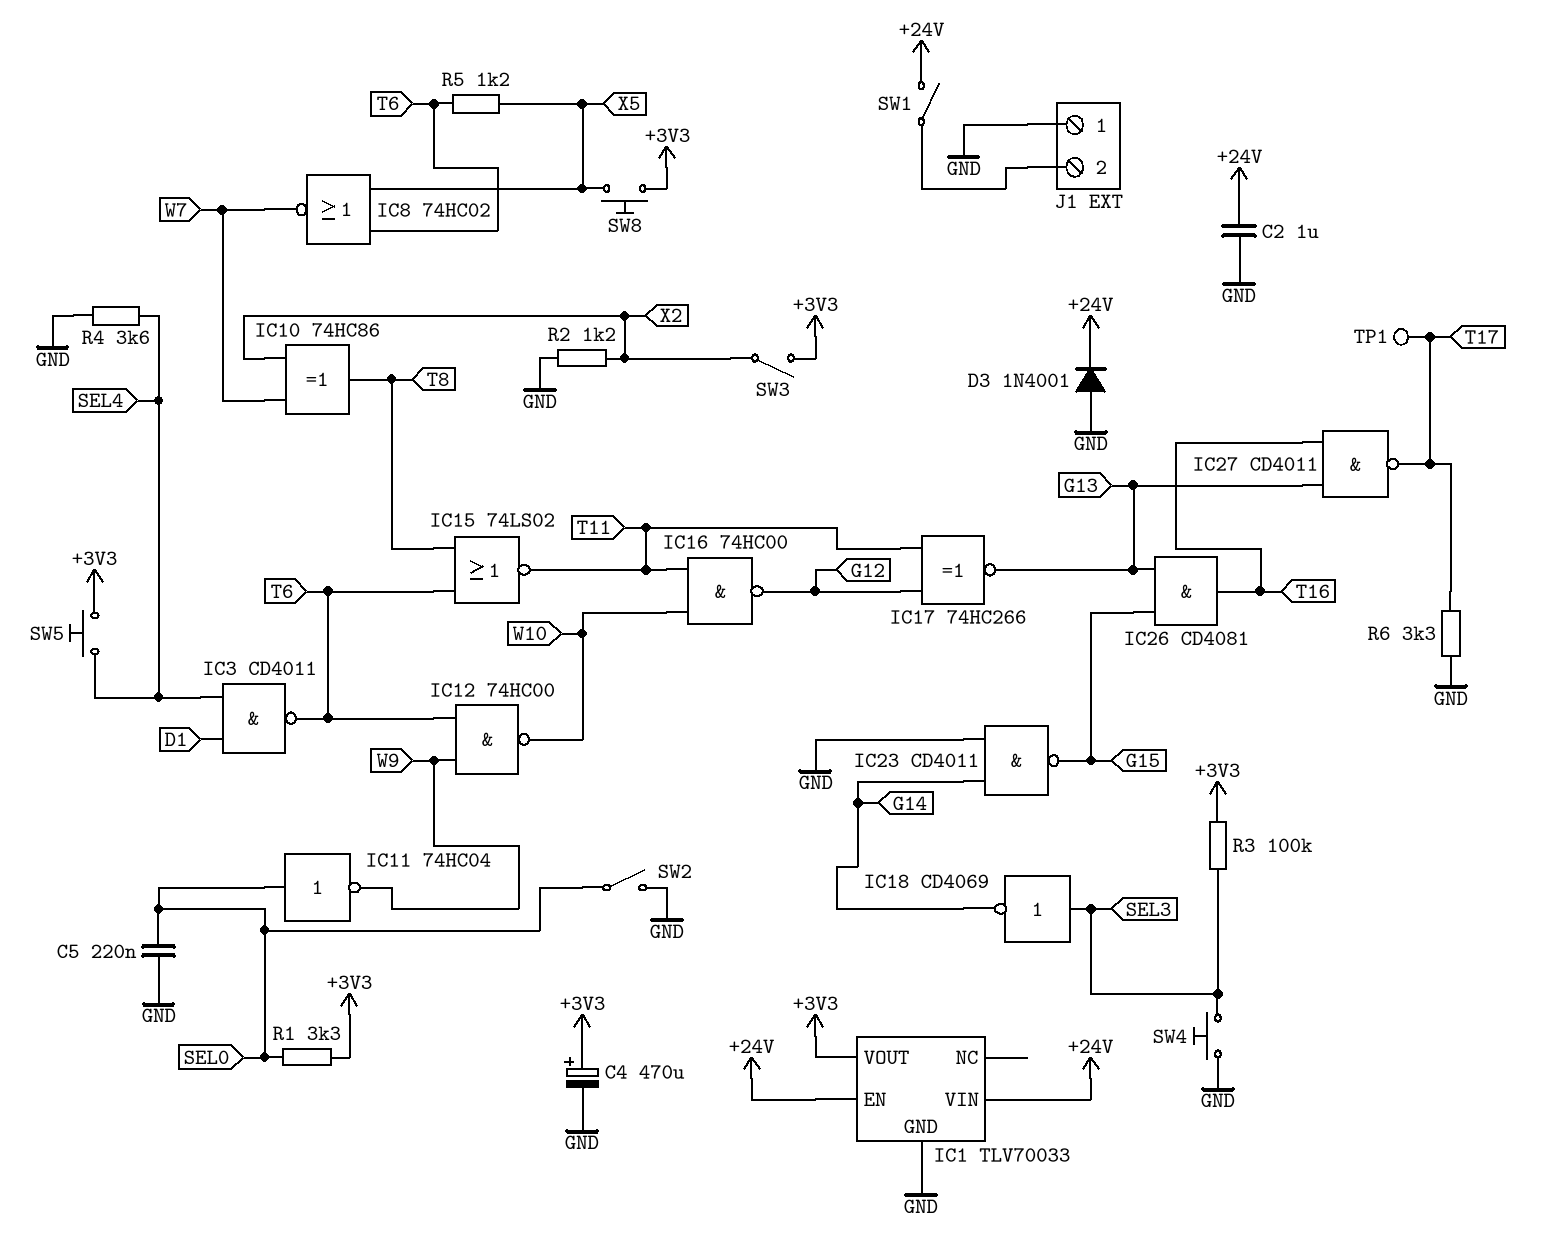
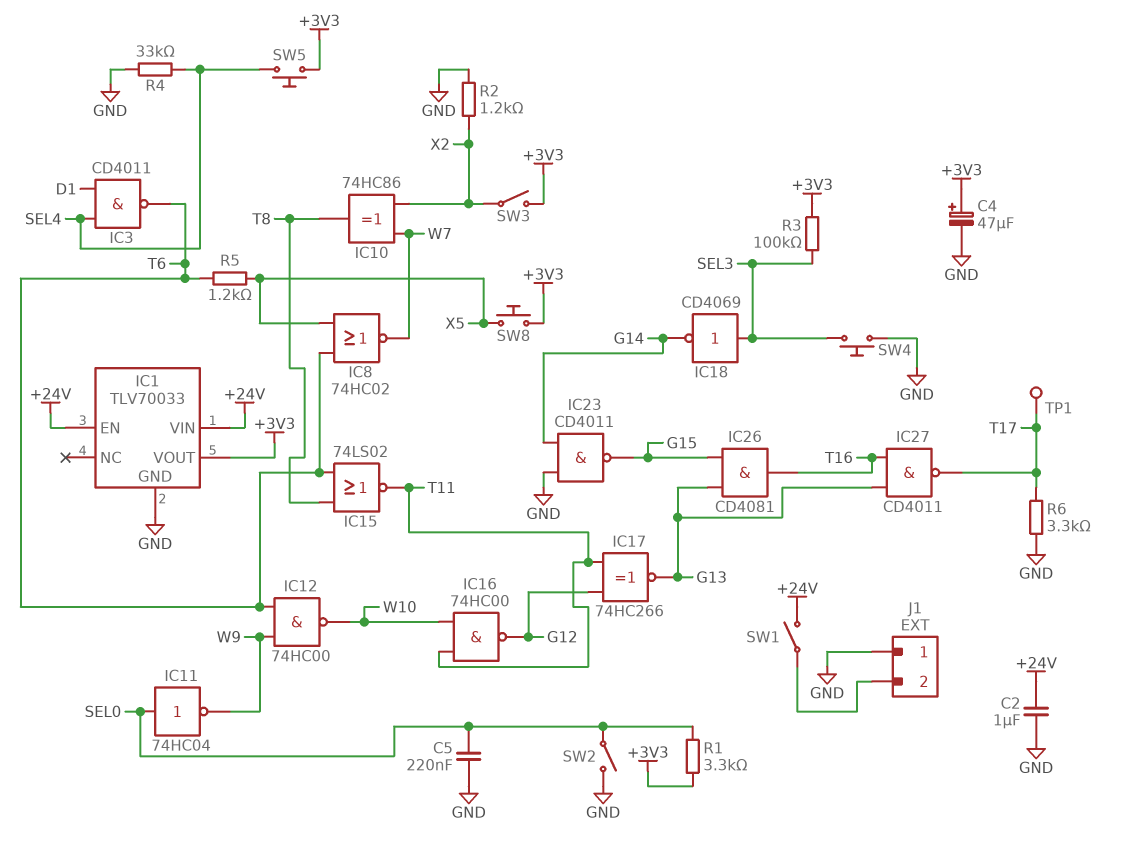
C4: 470uF (plus +3V3, minus GND) -> 47uF (plus +3V3, minus GND)
D3: diode 1N4001 (A GND, K +24V) -> none
R4: 3.6k (GND, SEL4) -> 33k (GND, SEL4)

